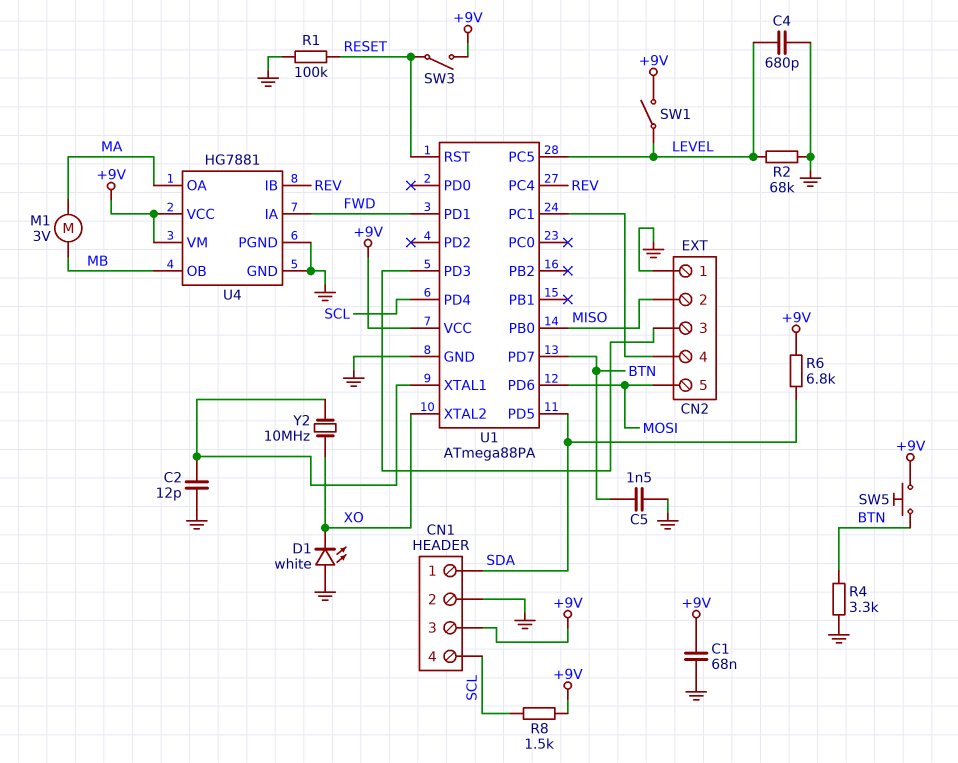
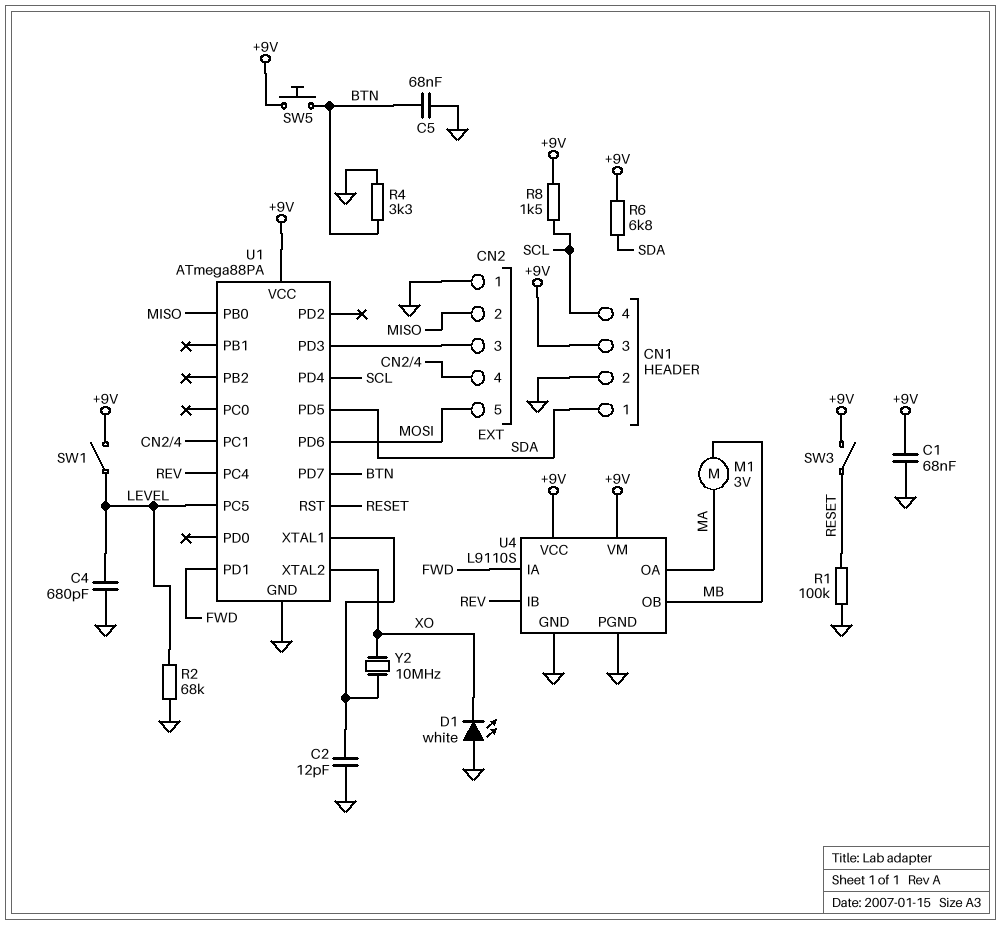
C5: 1.5nF (BTN, GND) -> 68nF (BTN, GND)
U4: HG7881 -> L9110S

